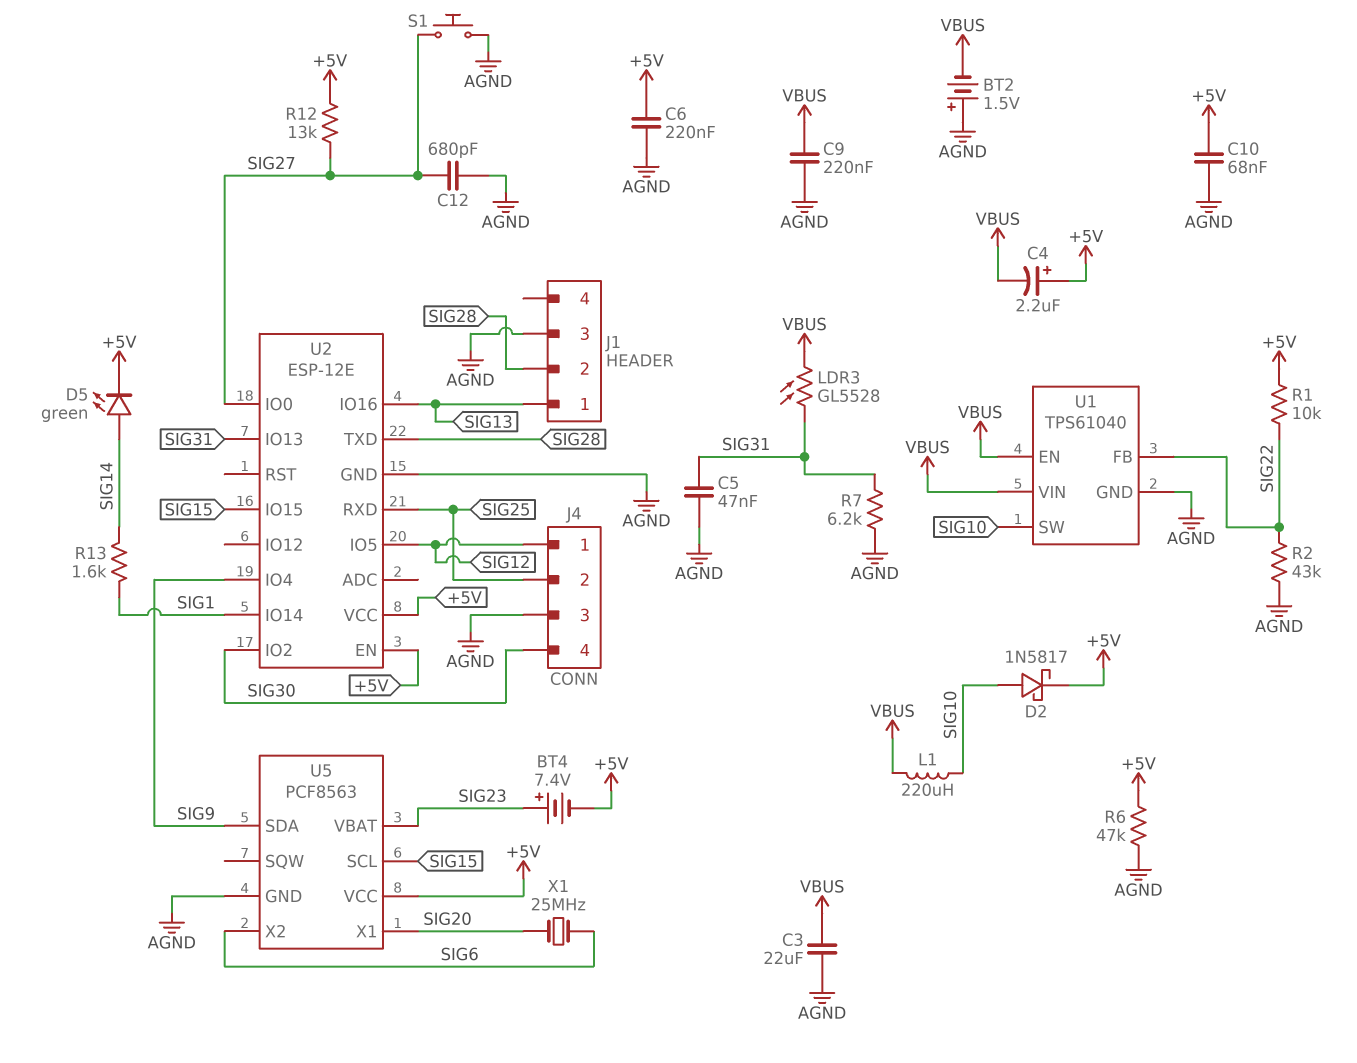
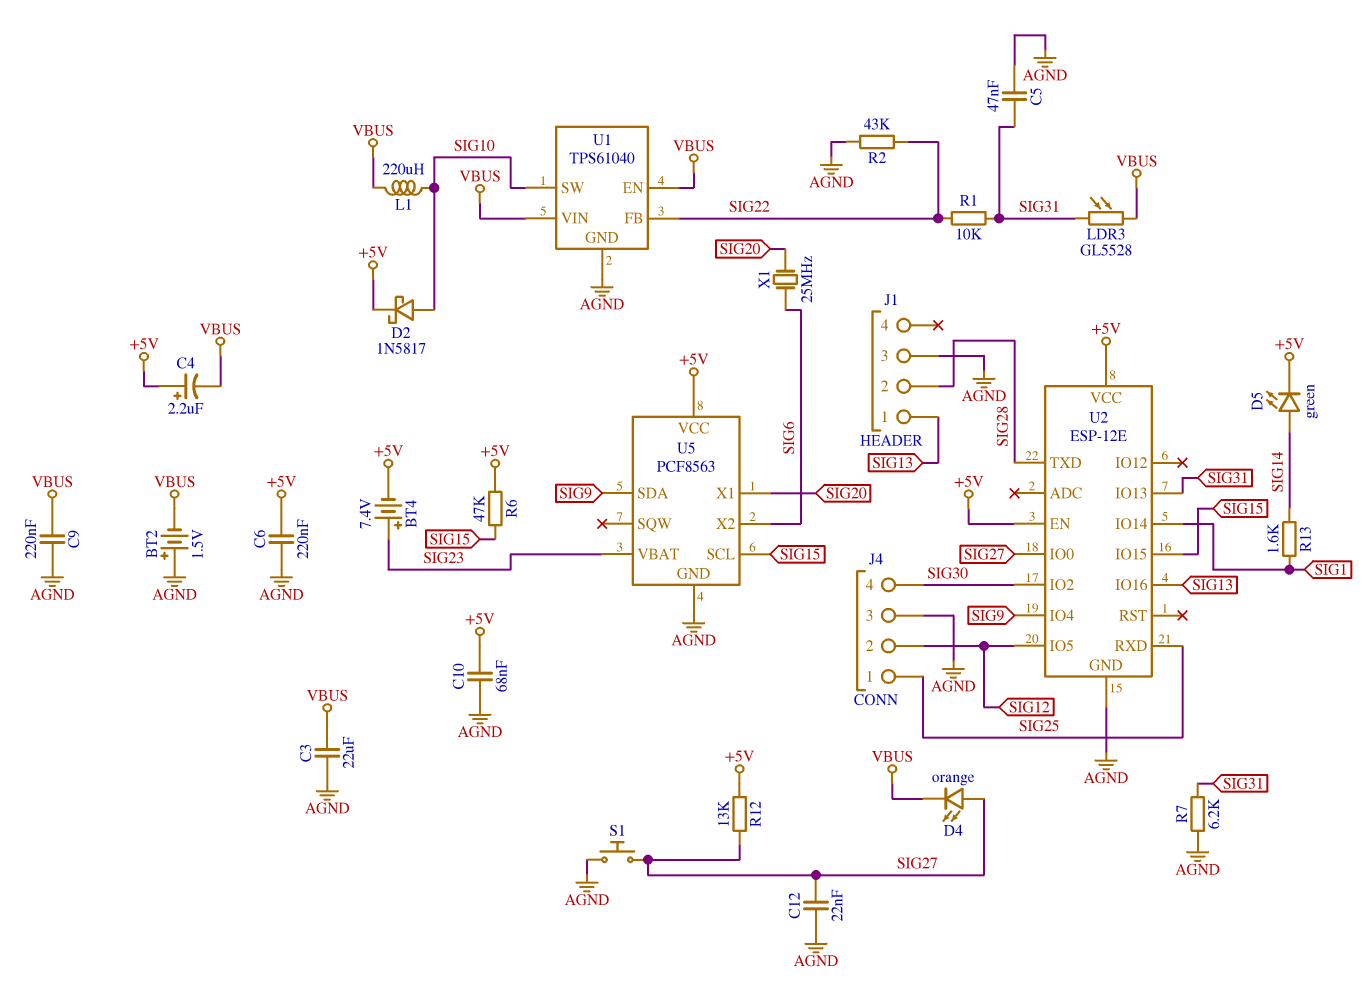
C12: 680pF (AGND, SIG27) -> 22nF (AGND, SIG27)
D4: none -> LED orange (A SIG27, K VBUS)
J4 pin 1: SIG12 -> SIG25
J4 pin 2: SIG25 -> SIG12
R1: 10k (+5V, SIG22) -> 10k (SIG22, SIG31)
R6: 47k (+5V, AGND) -> 47k (+5V, SIG15)

